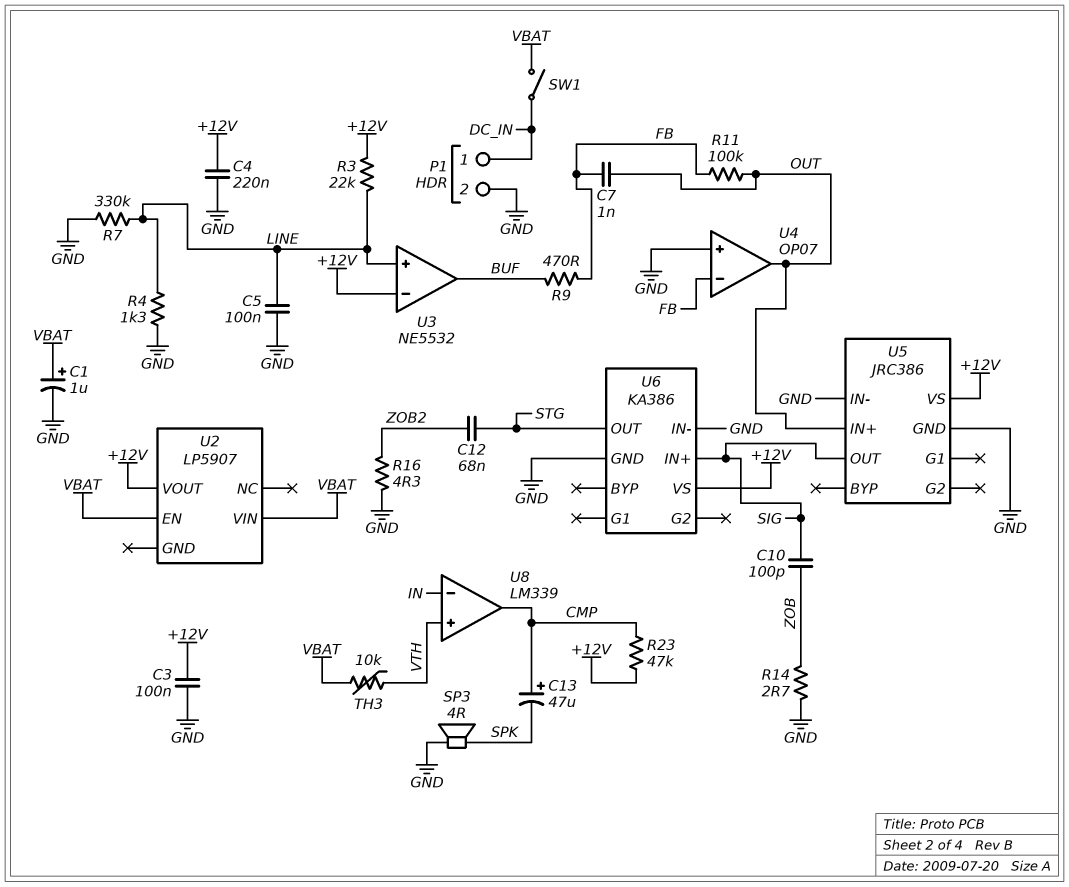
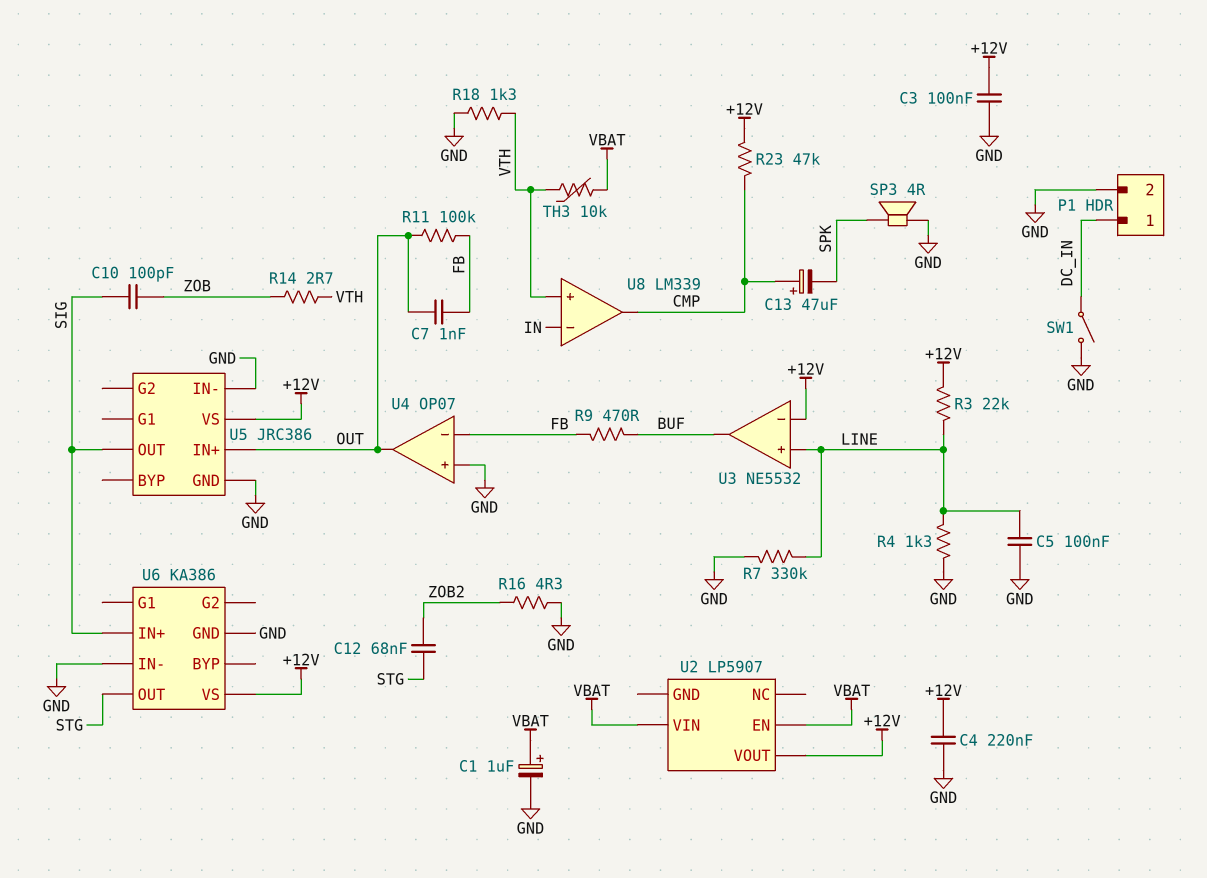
R14: 2.7 (GND, ZOB) -> 2.7 (VTH, ZOB)
R18: none -> 1.3k (GND, VTH)
SW1: switch (DC_IN, VBAT) -> switch (DC_IN, GND)

